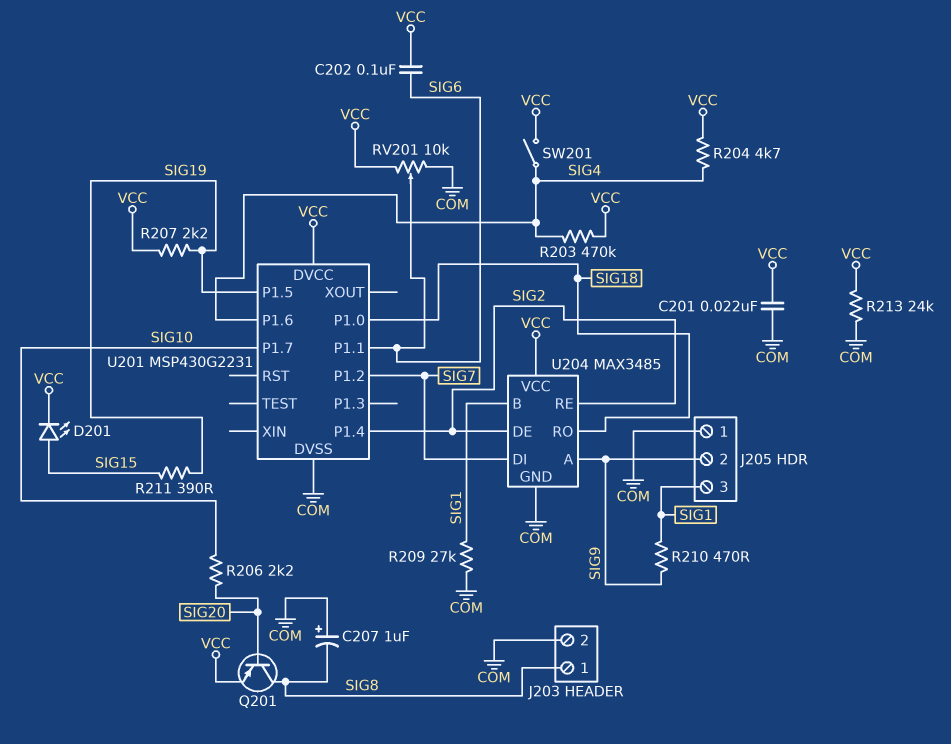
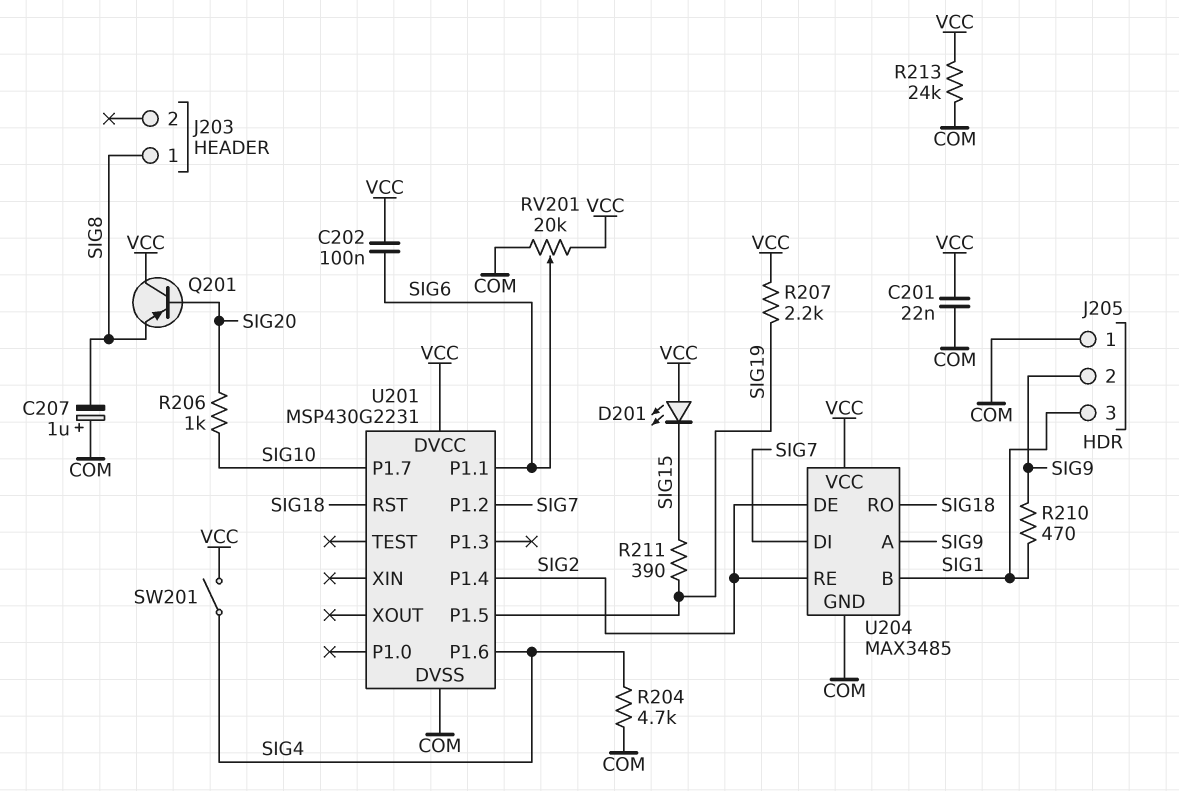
D201: LED (A SIG15, K VCC) -> LED (A VCC, K SIG15)
J203 pin 2: COM -> none
Q201: PNP (B SIG20, C SIG8, E VCC) -> PNP (B SIG20, C VCC, E SIG8)
R203: 470k (SIG4, VCC) -> none
R204: 4.7k (SIG4, VCC) -> 4.7k (COM, SIG4)
R206: 2.2k (SIG10, SIG20) -> 1k (SIG10, SIG20)
R209: 27k (COM, SIG1) -> none
RV201: 10k (COM, VCC, wiper SIG6) -> 20k (COM, VCC, wiper SIG6)
U201 pin P1.0: SIG18 -> none
U201 pin RST: none -> SIG18

